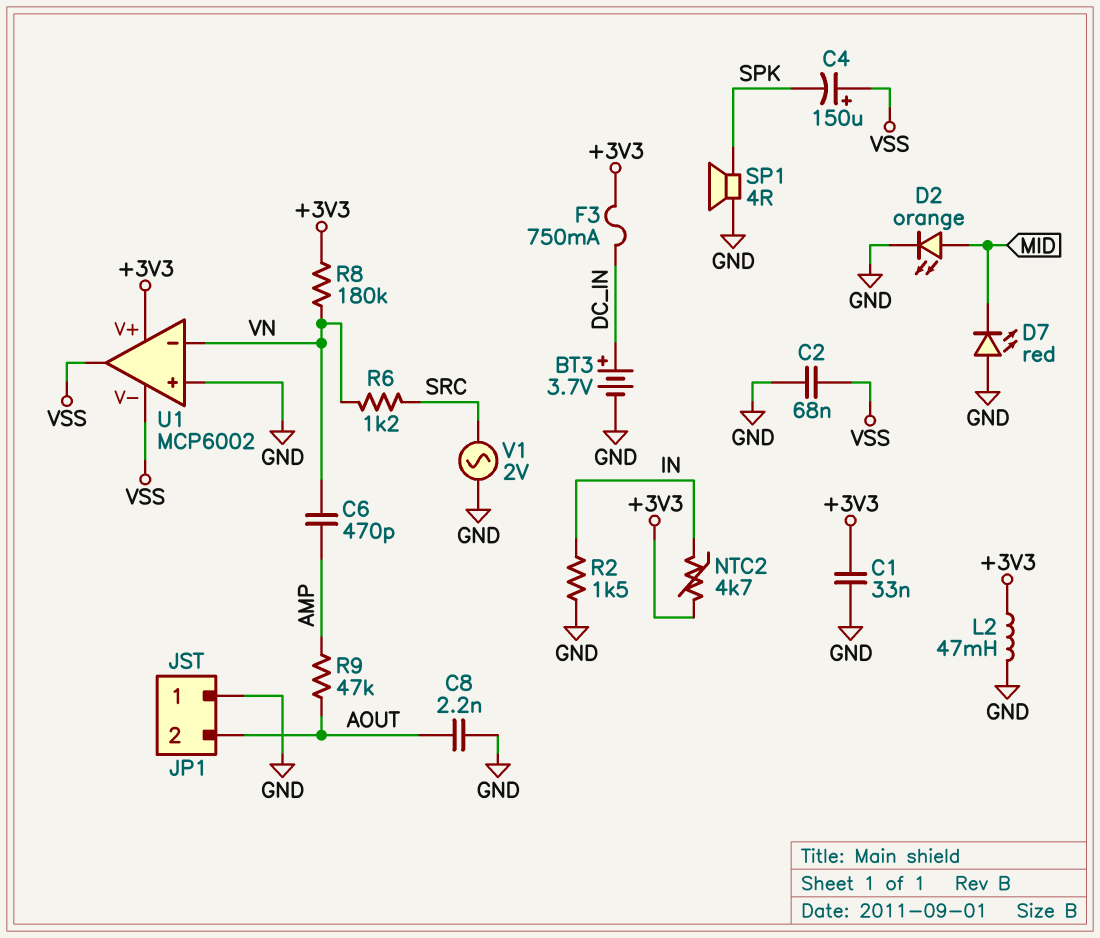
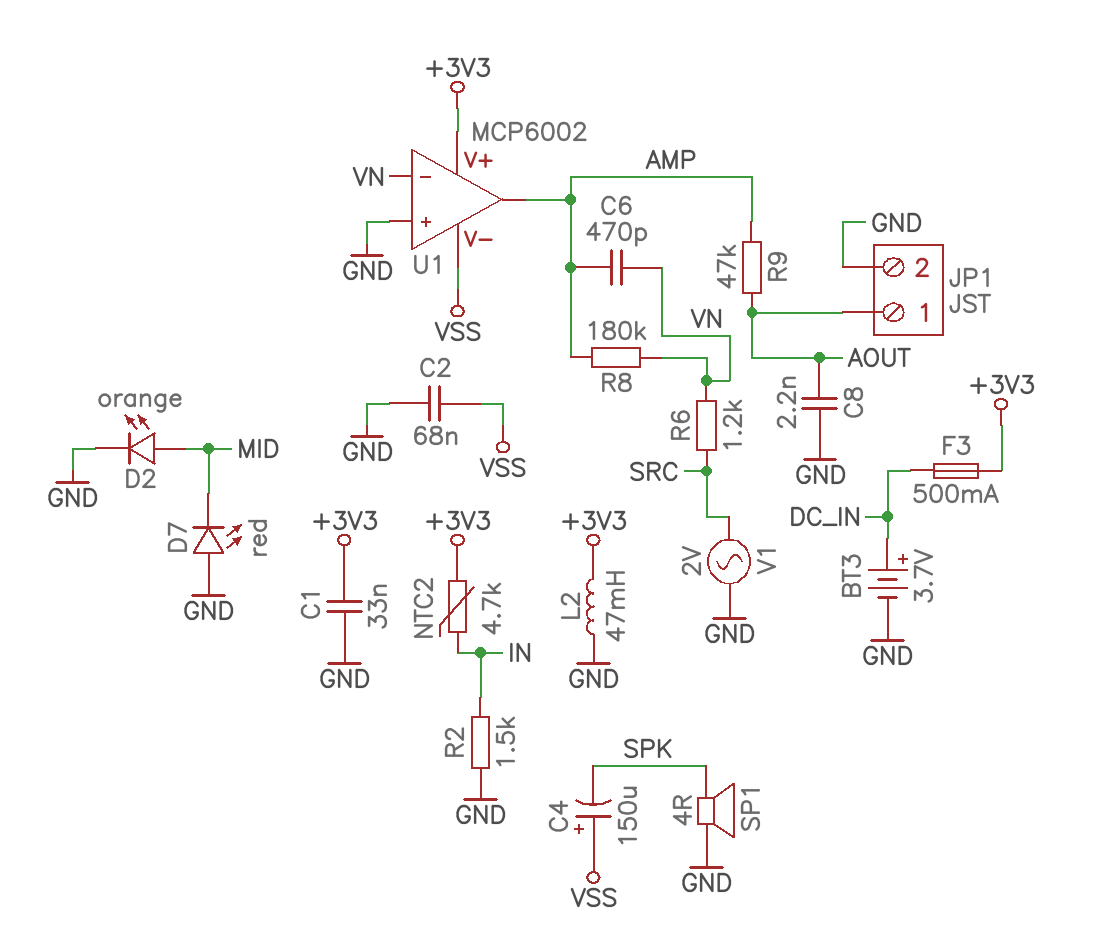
F3: 750mA (+3V3, DC_IN) -> 500mA (+3V3, DC_IN)
JP1 pin 1: GND -> AOUT
JP1 pin 2: AOUT -> GND
R8: 180k (+3V3, VN) -> 180k (AMP, VN)
U1 pin out: VSS -> AMP

